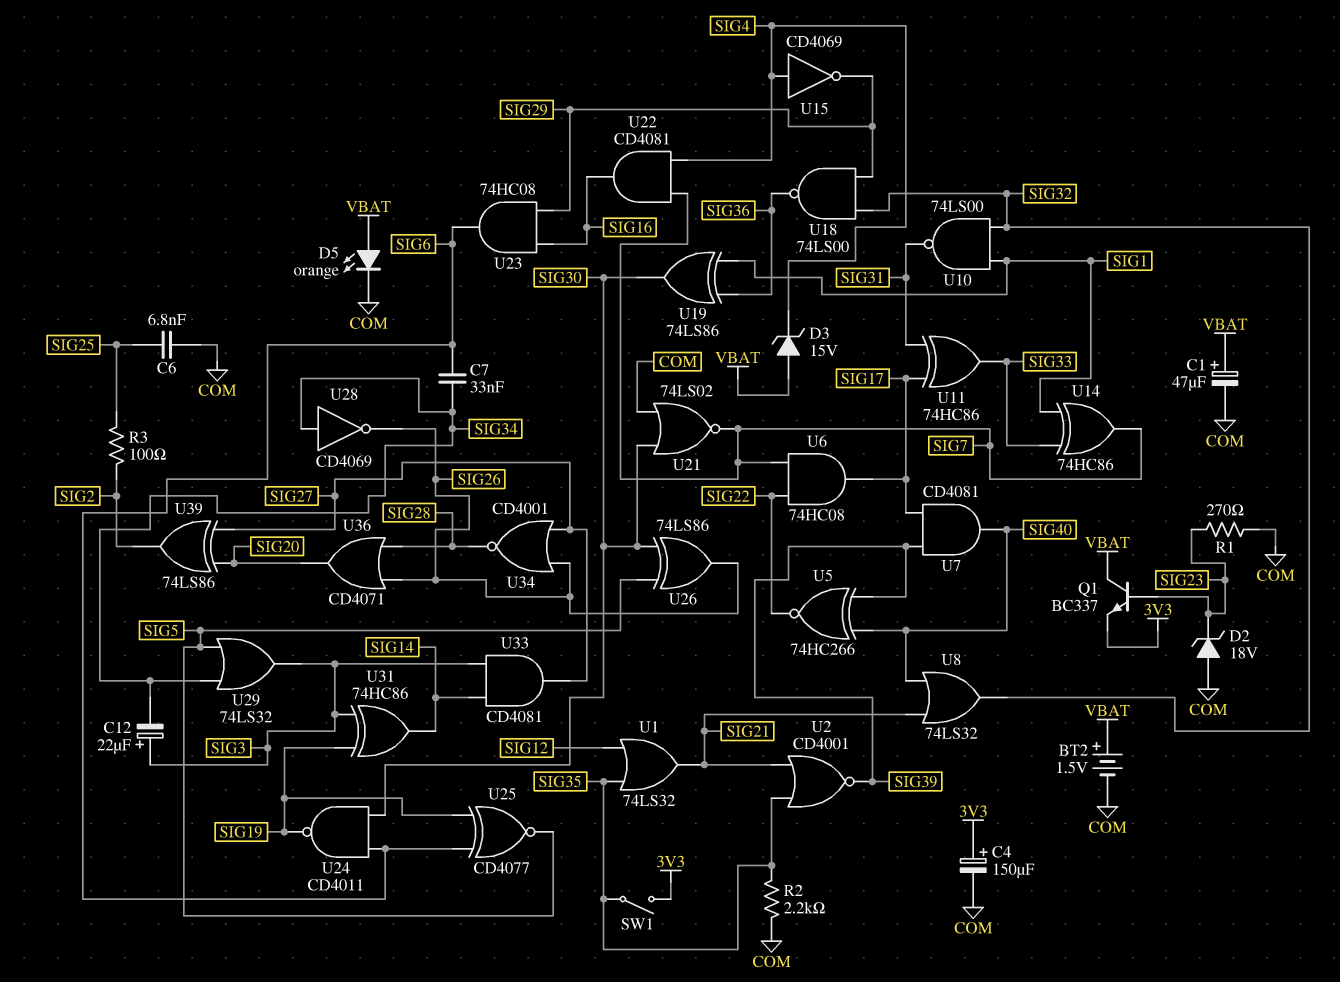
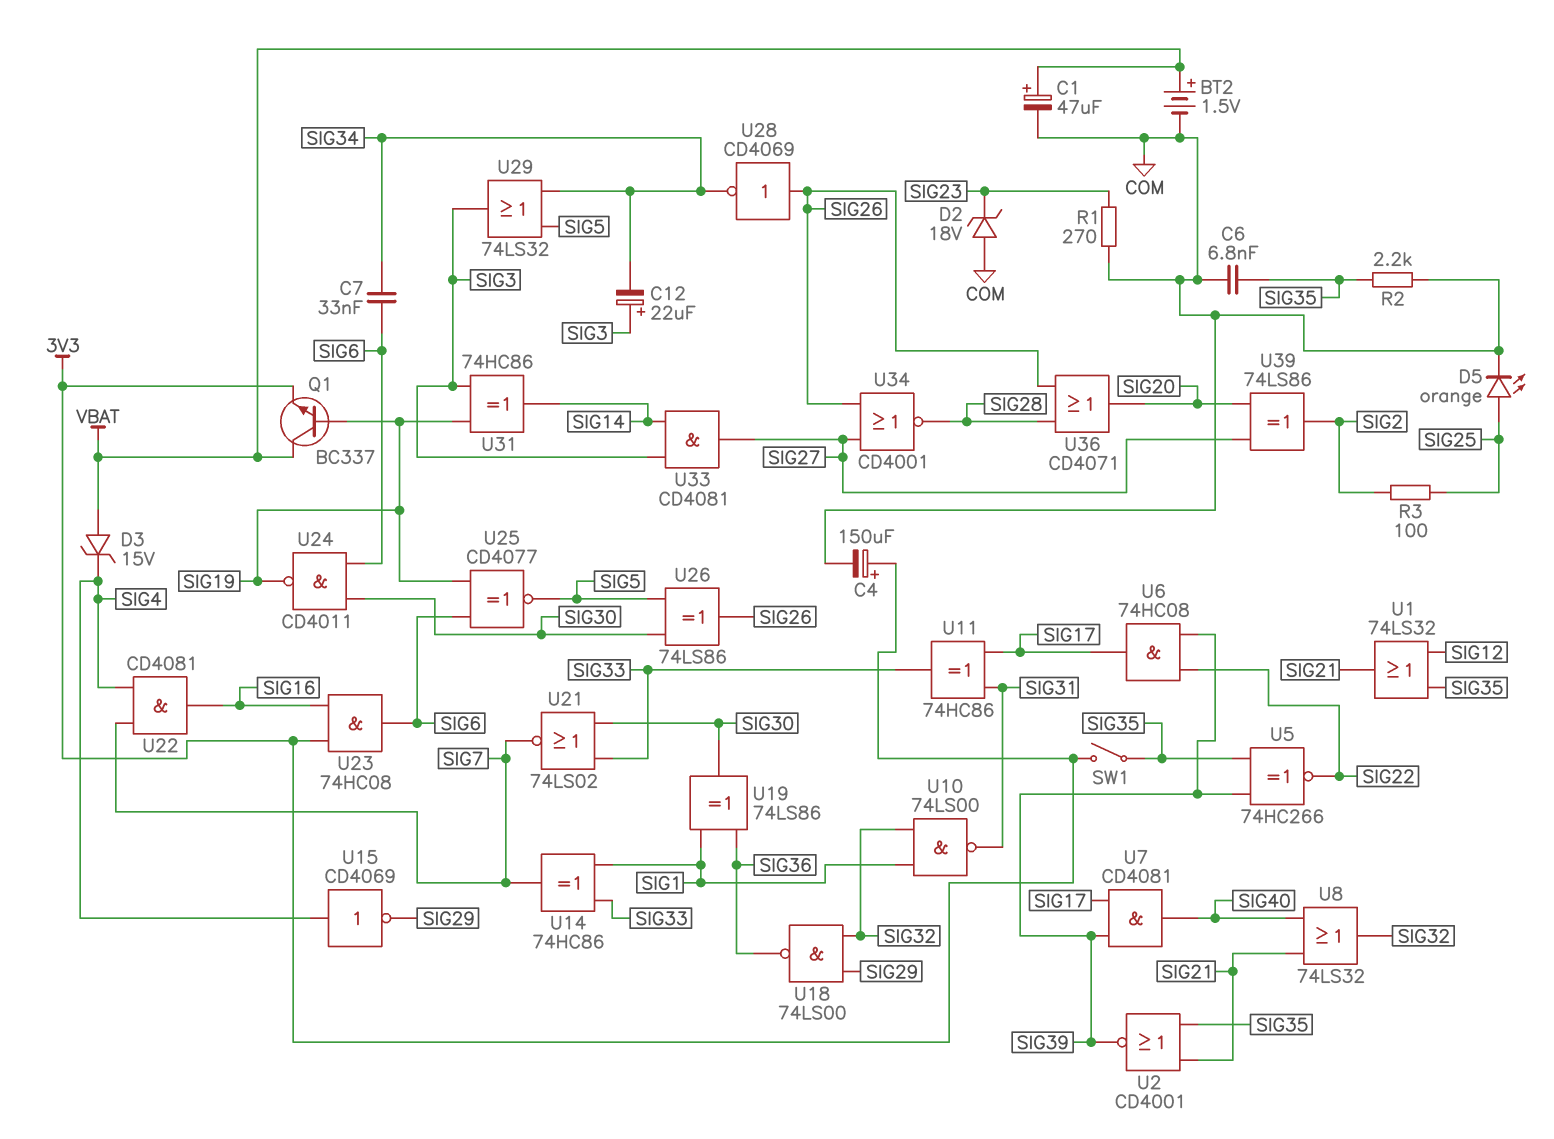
C6: 6.8nF (COM, SIG25) -> 6.8nF (COM, SIG35)
D5: LED orange (A VBAT, K COM) -> LED orange (A SIG25, K COM)
Q1: NPN BC337 (B SIG23, C VBAT, E 3V3) -> NPN BC337 (B SIG19, C VBAT, E 3V3)
U5: XNOR 74HC266 (in SIG39, in SIG40, out SIG22) -> XNOR 74HC266 (in SIG35, in SIG39, out SIG22)
U6: AND 74HC08 (in SIG7, in SIG22, out SIG17) -> AND 74HC08 (in SIG22, in SIG39, out SIG17)
U21: NOR 74LS02 (in COM, in SIG30, out SIG7) -> NOR 74LS02 (in SIG30, in SIG33, out SIG7)
U23: AND 74HC08 (in SIG16, in SIG29, out SIG6) -> AND 74HC08 (in 3V3, in SIG16, out SIG6)
U28: NOT CD4069 (in SIG34, out SIG26) -> NOT CD4069 (in SIG26, out SIG34)

